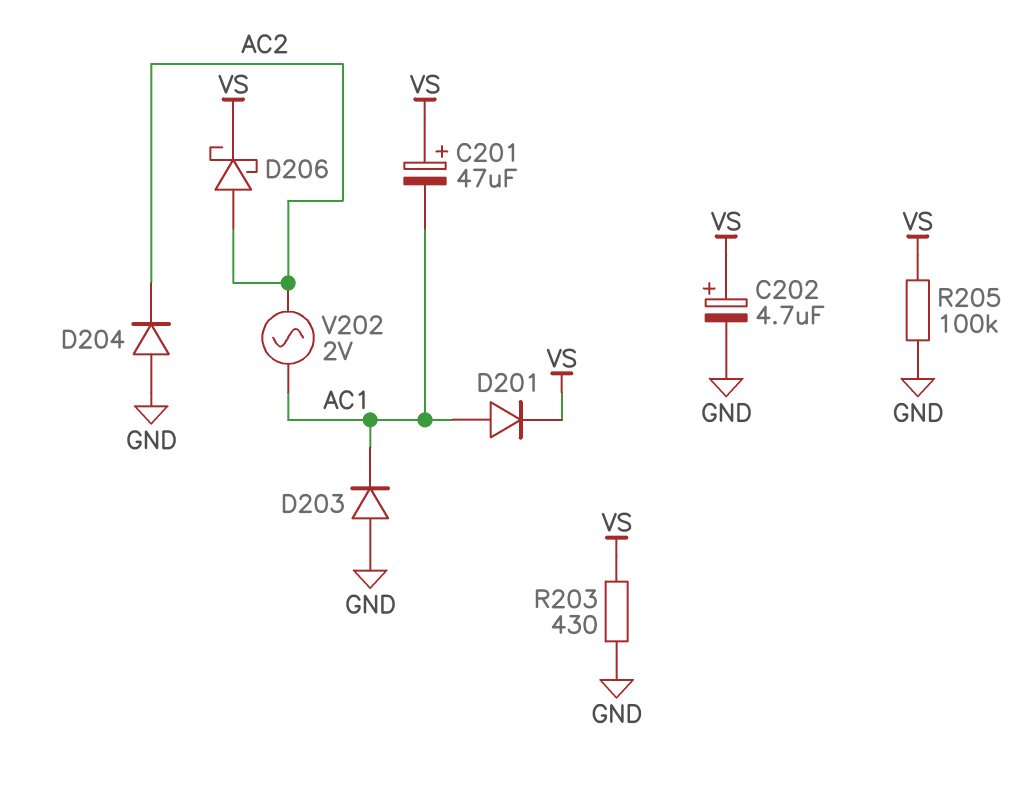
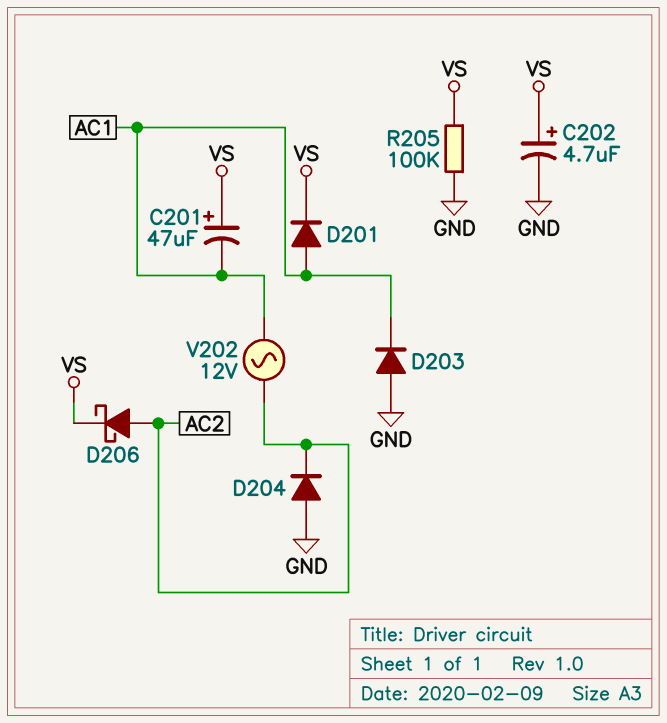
R203: 430 (GND, VS) -> none
V202: AC 2V (AC1, AC2) -> AC 12V (AC1, AC2)

